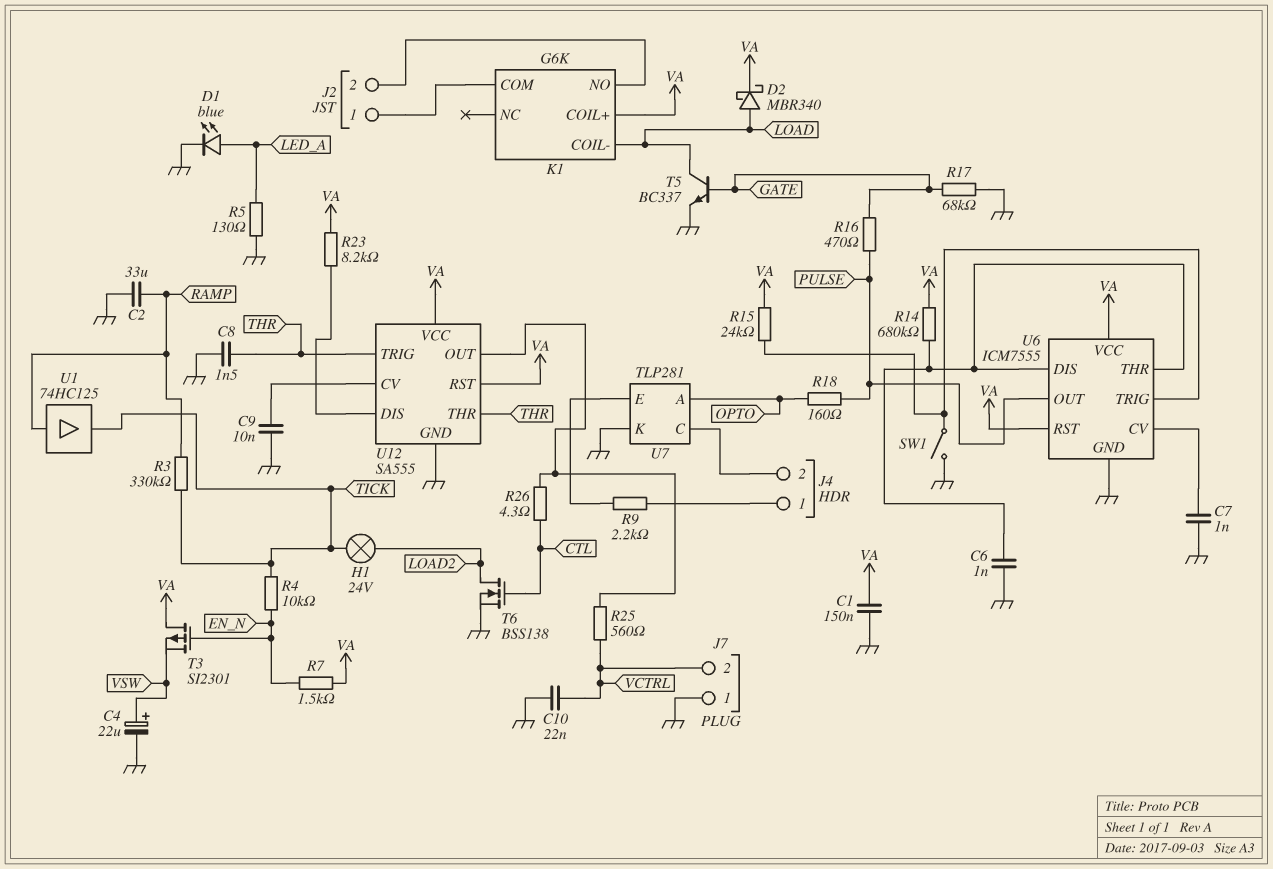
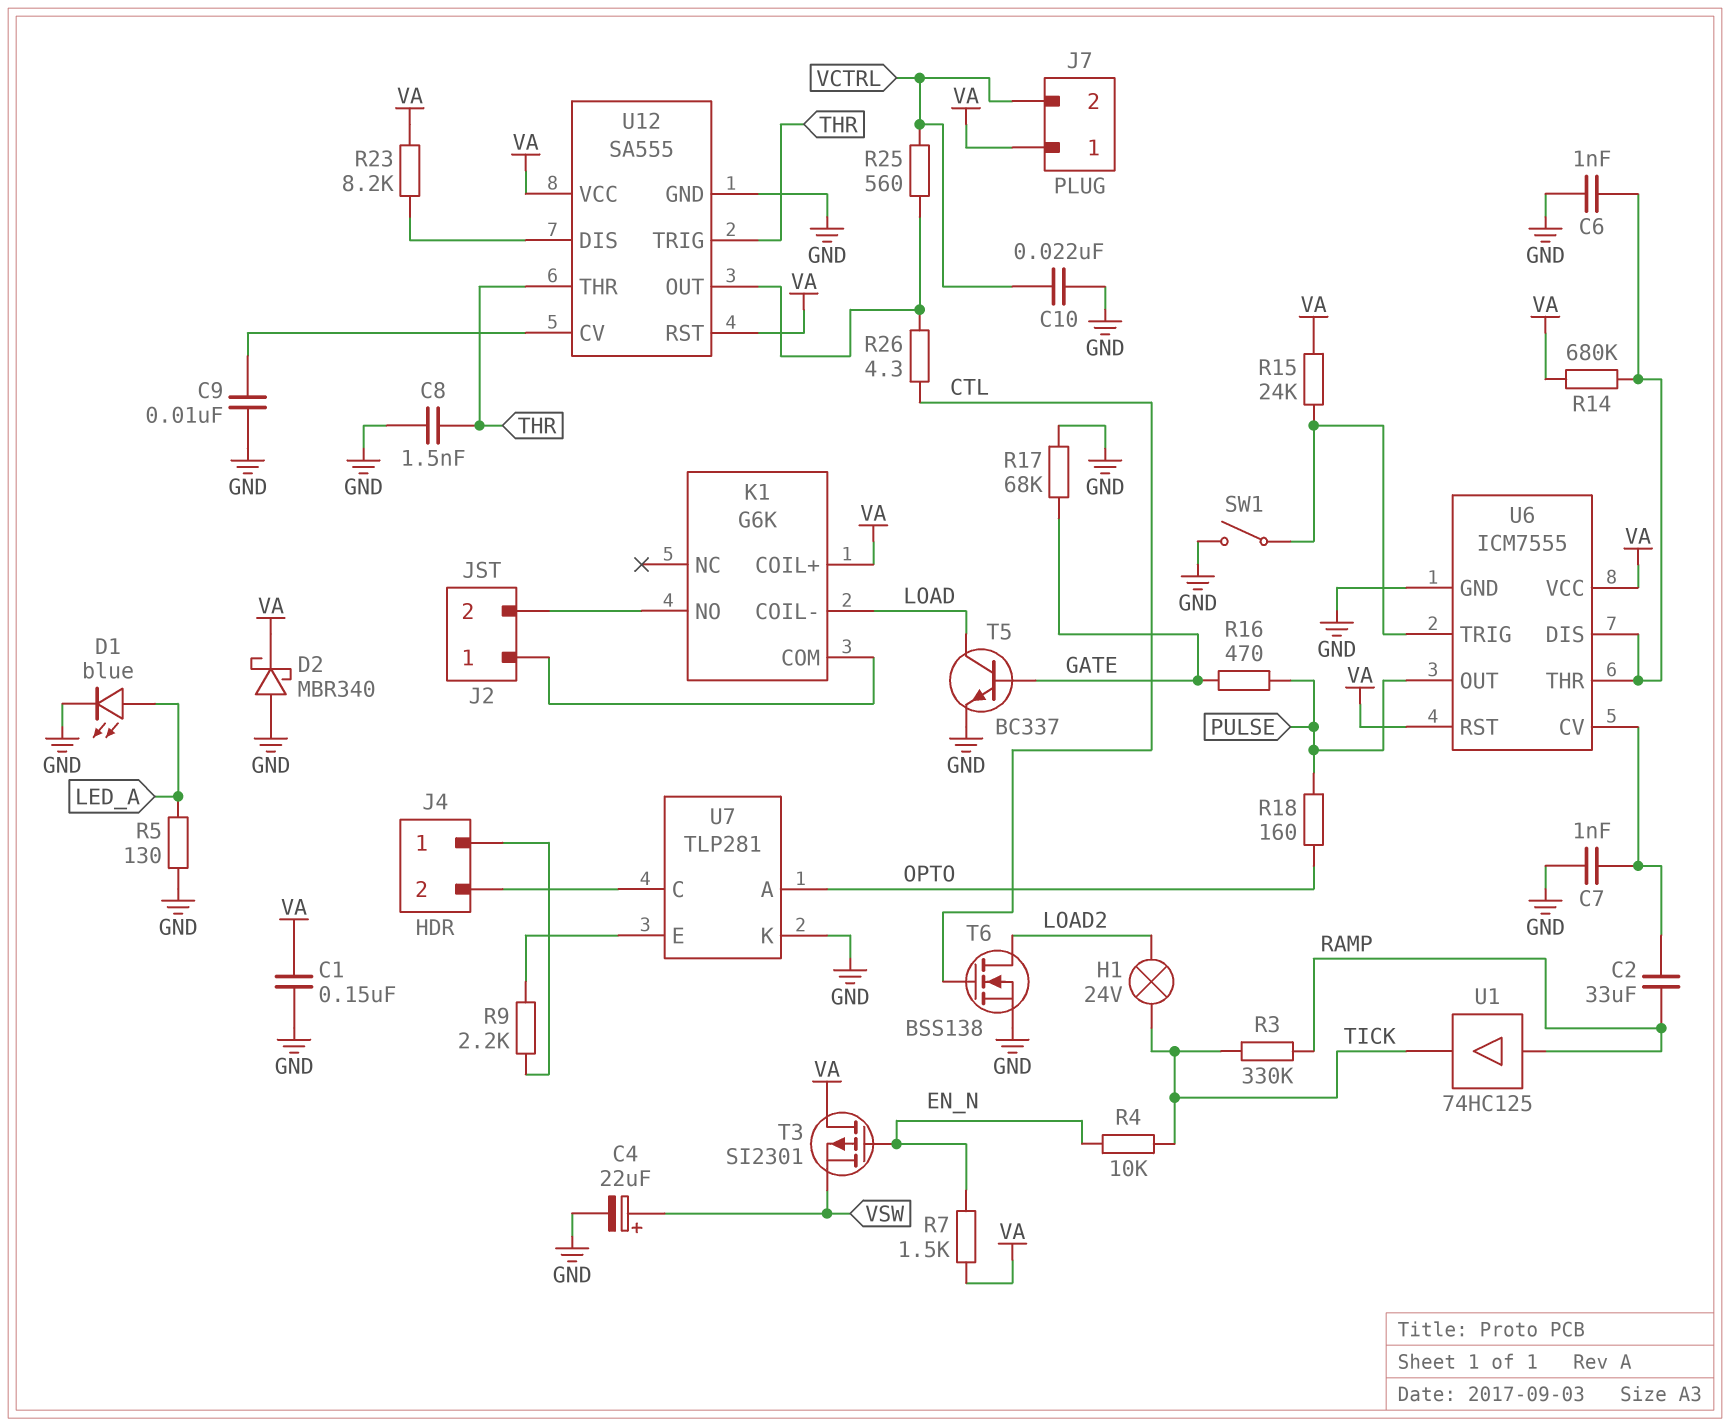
C2: 33uF (GND, RAMP) -> 33uF (RAMP, U6/CV)
D2: schottky MBR340 (A LOAD, K VA) -> schottky MBR340 (A GND, K VA)
J7 pin 1: GND -> VA

